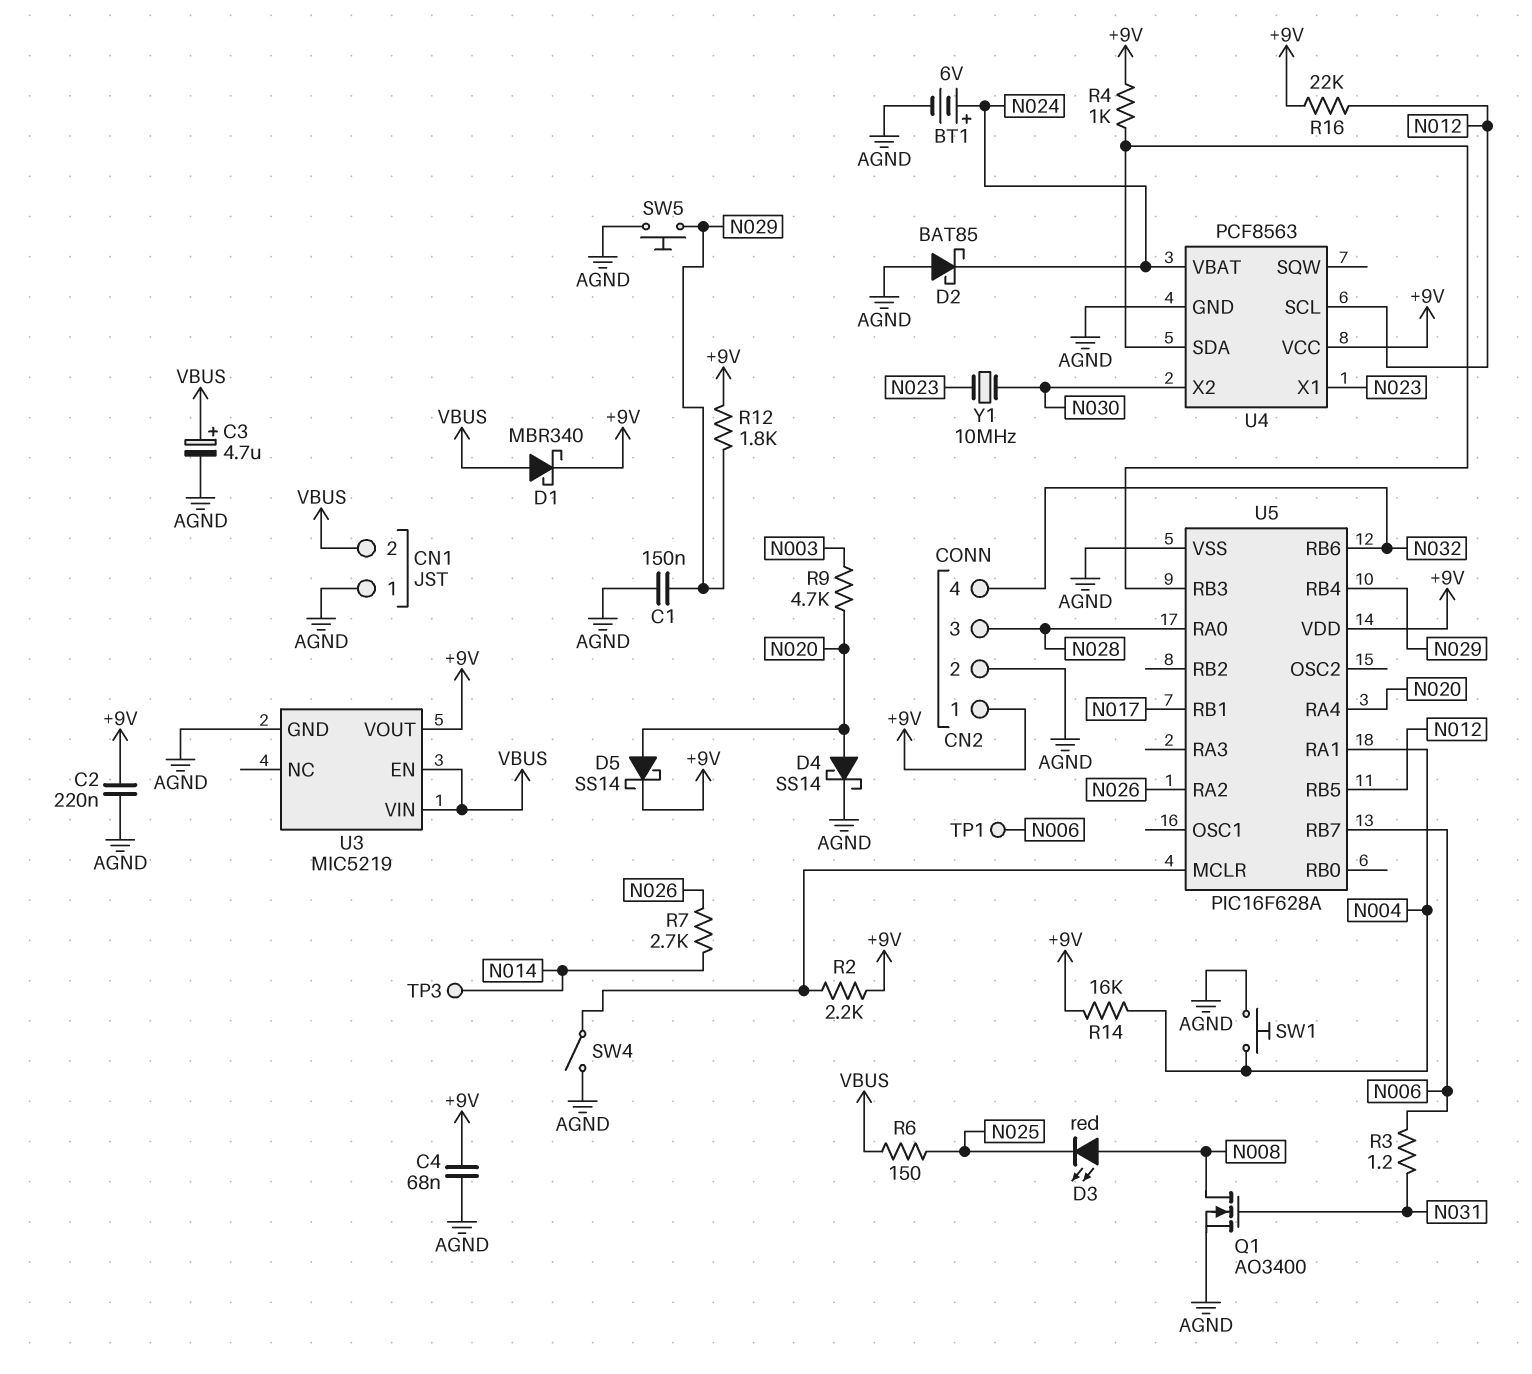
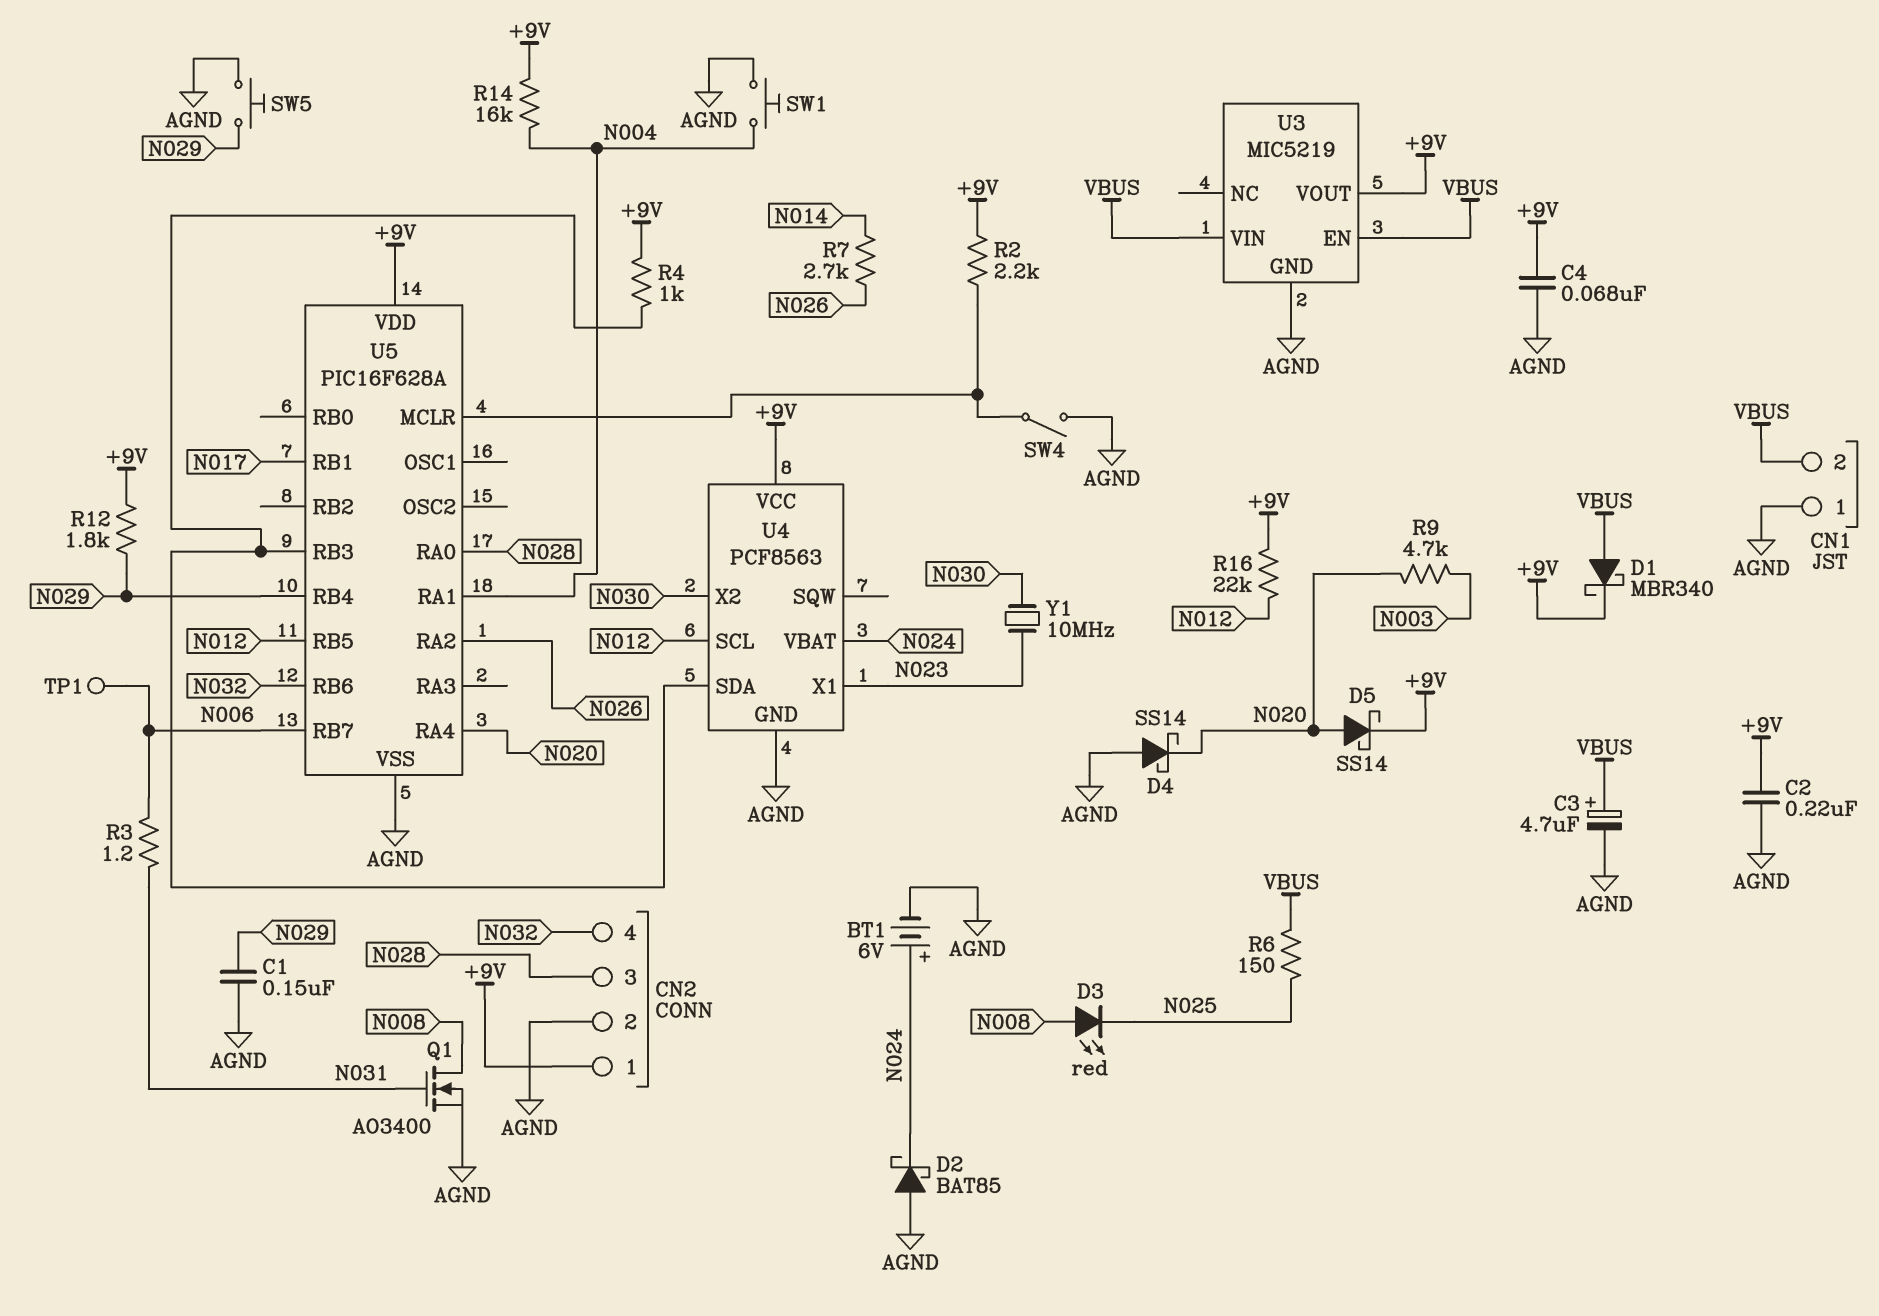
D4: schottky SS14 (A N020, K AGND) -> schottky SS14 (A AGND, K N020)
TP3: test point (N014) -> none

